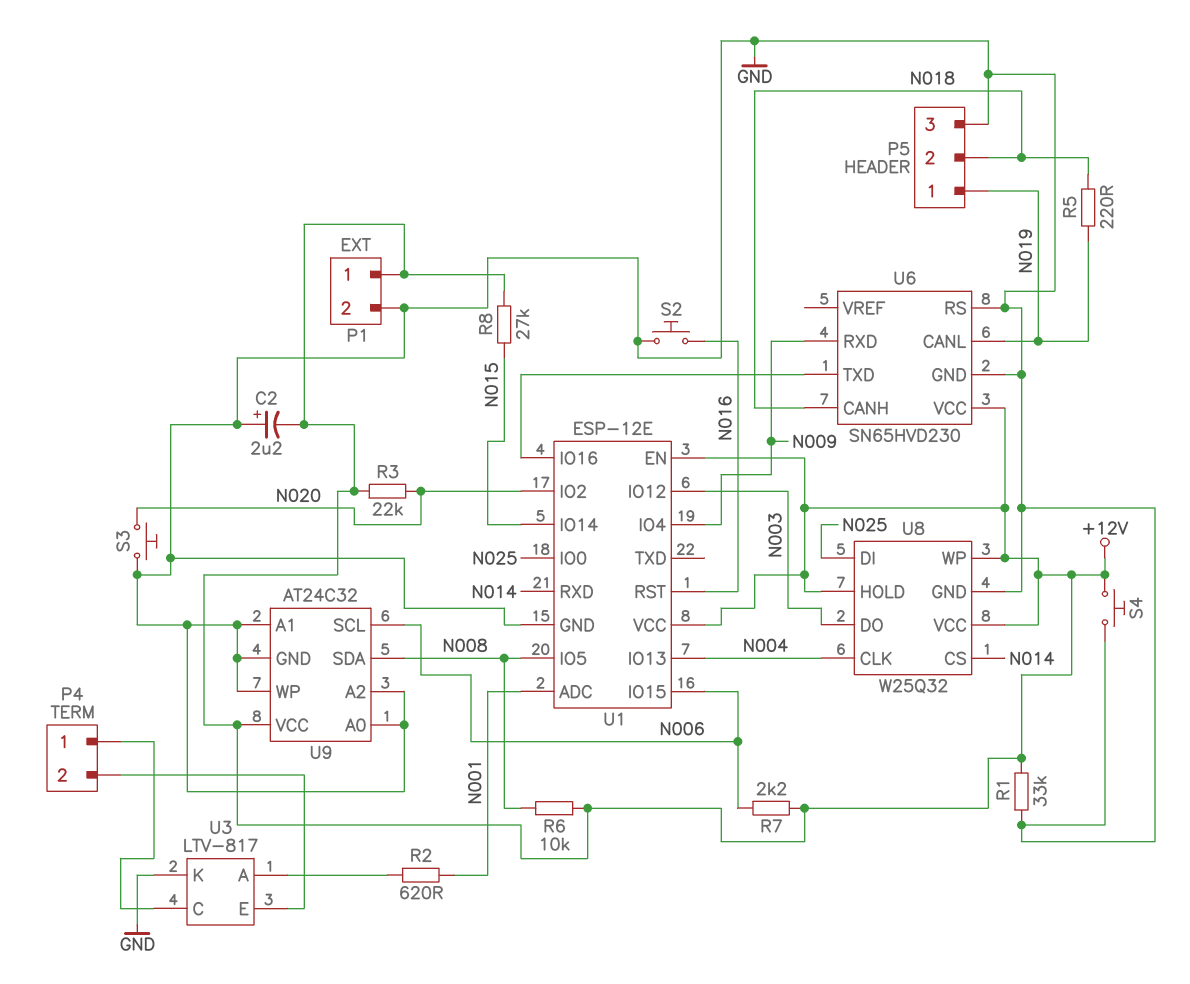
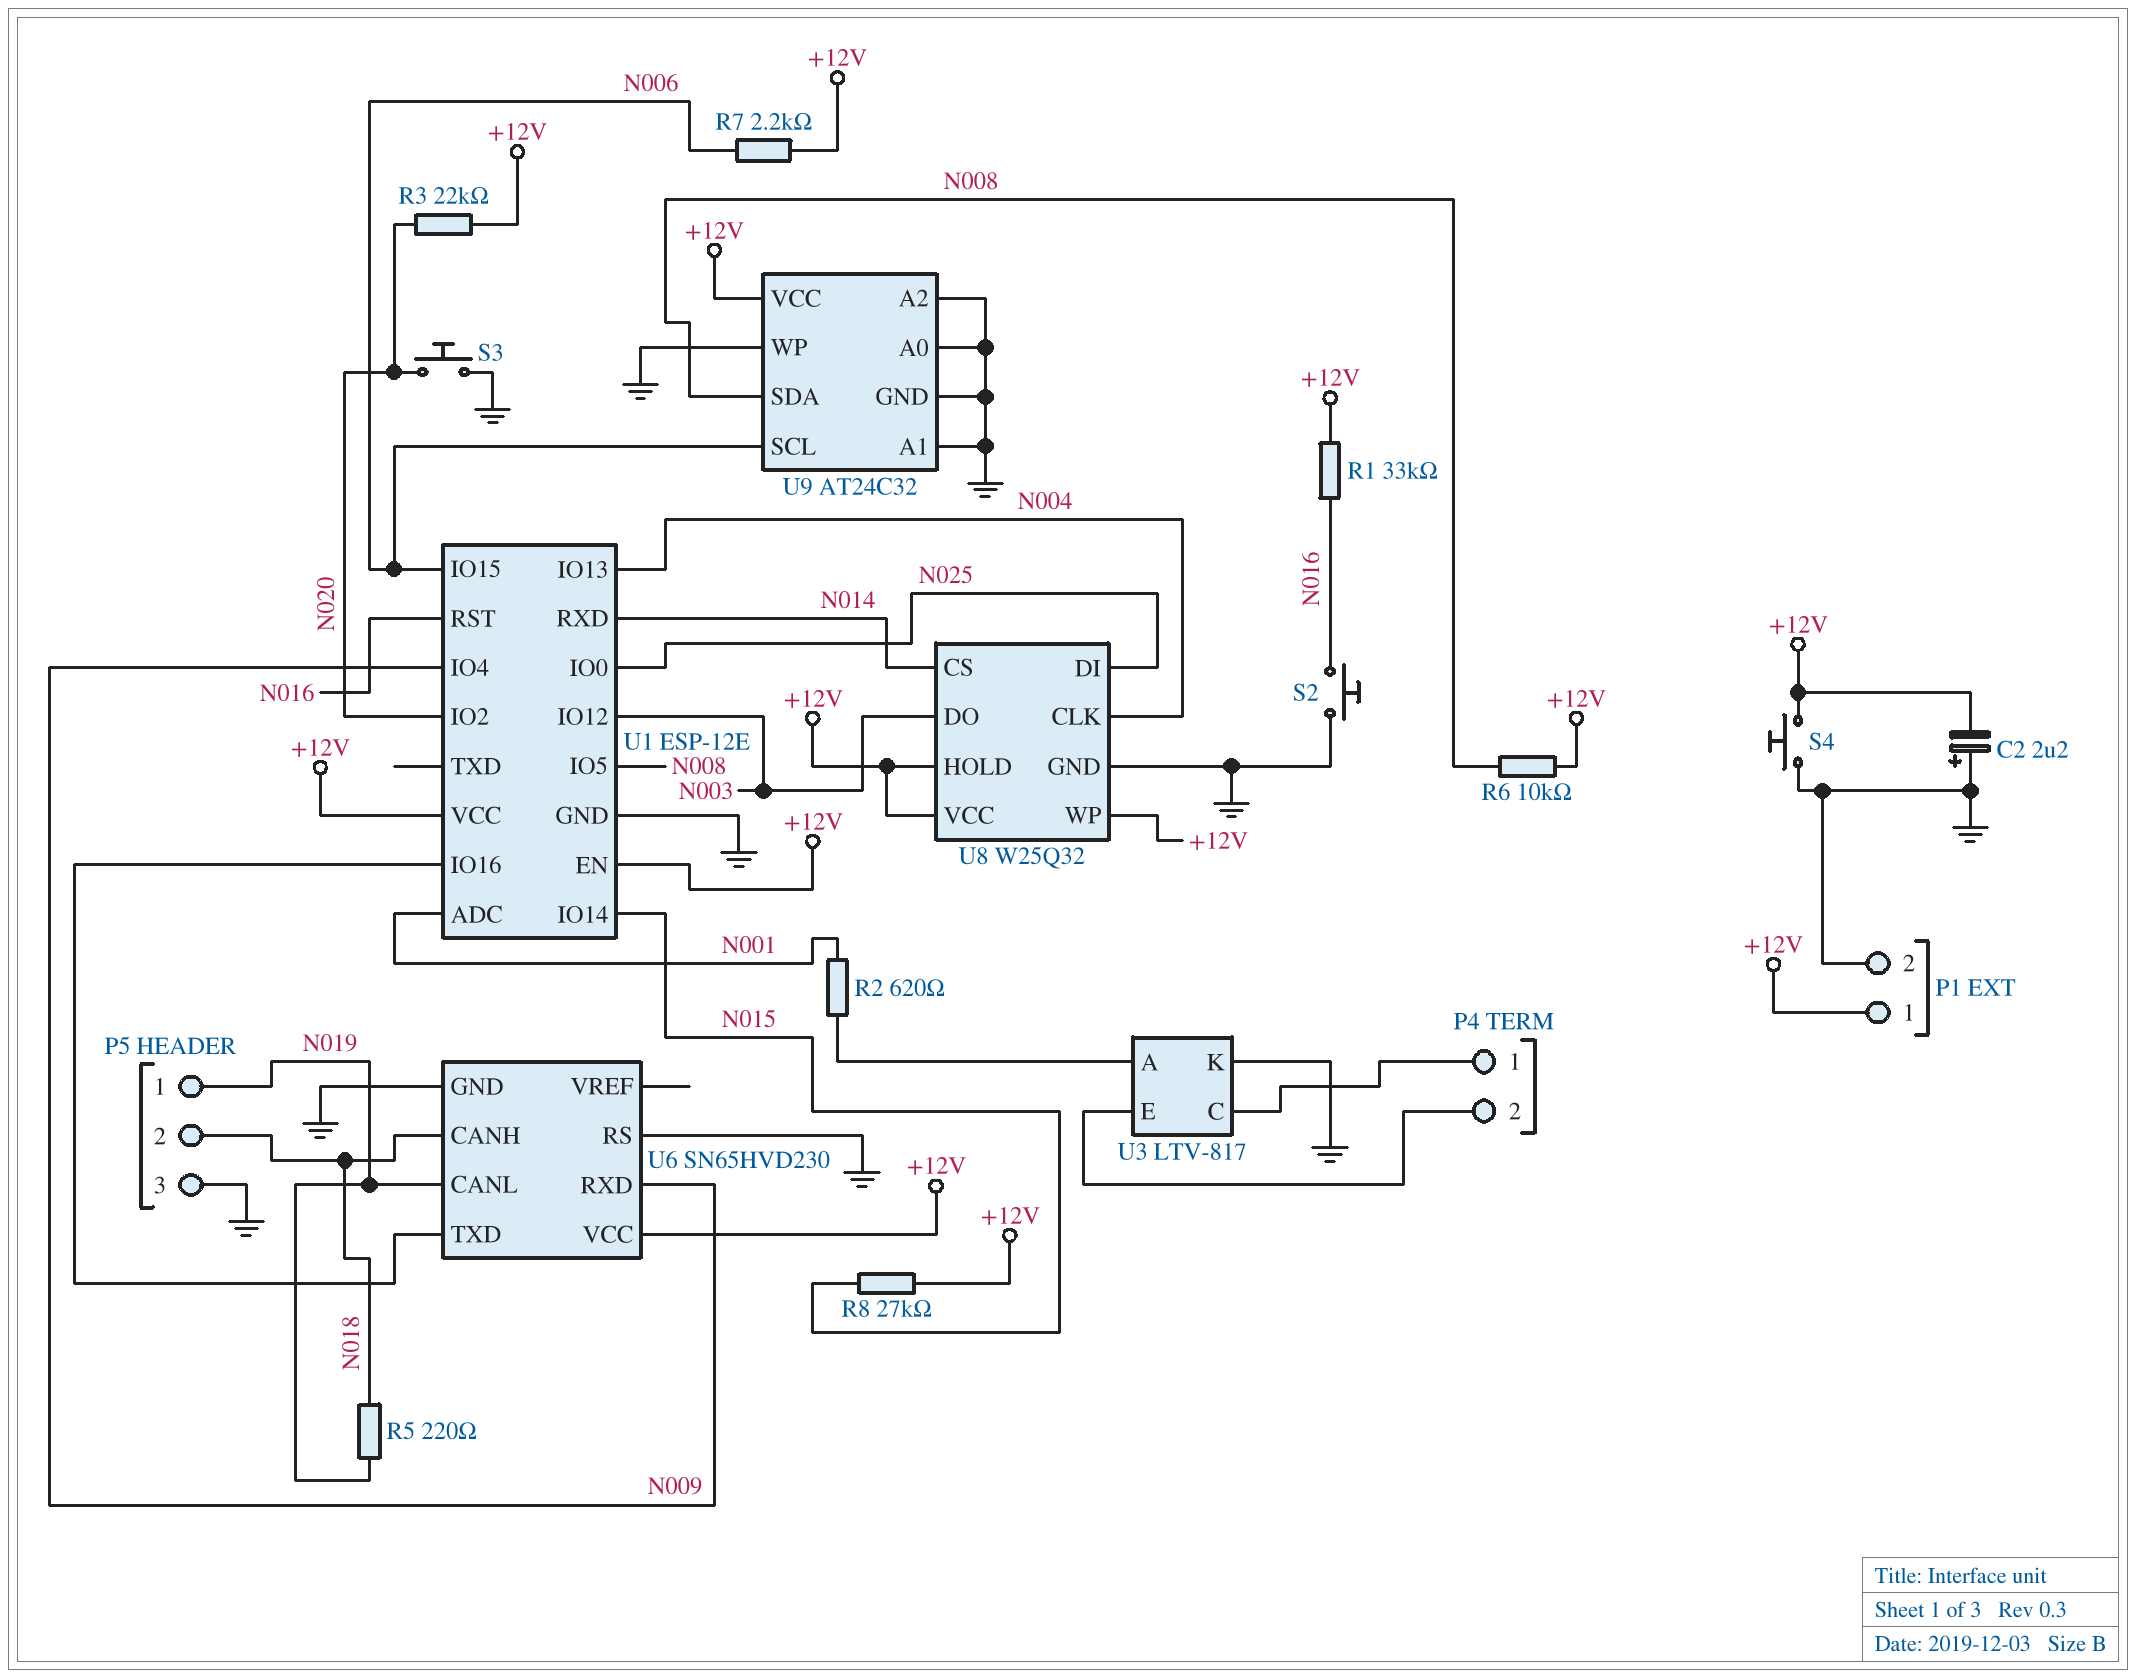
R1: 33k (+12V, GND) -> 33k (+12V, N016)

